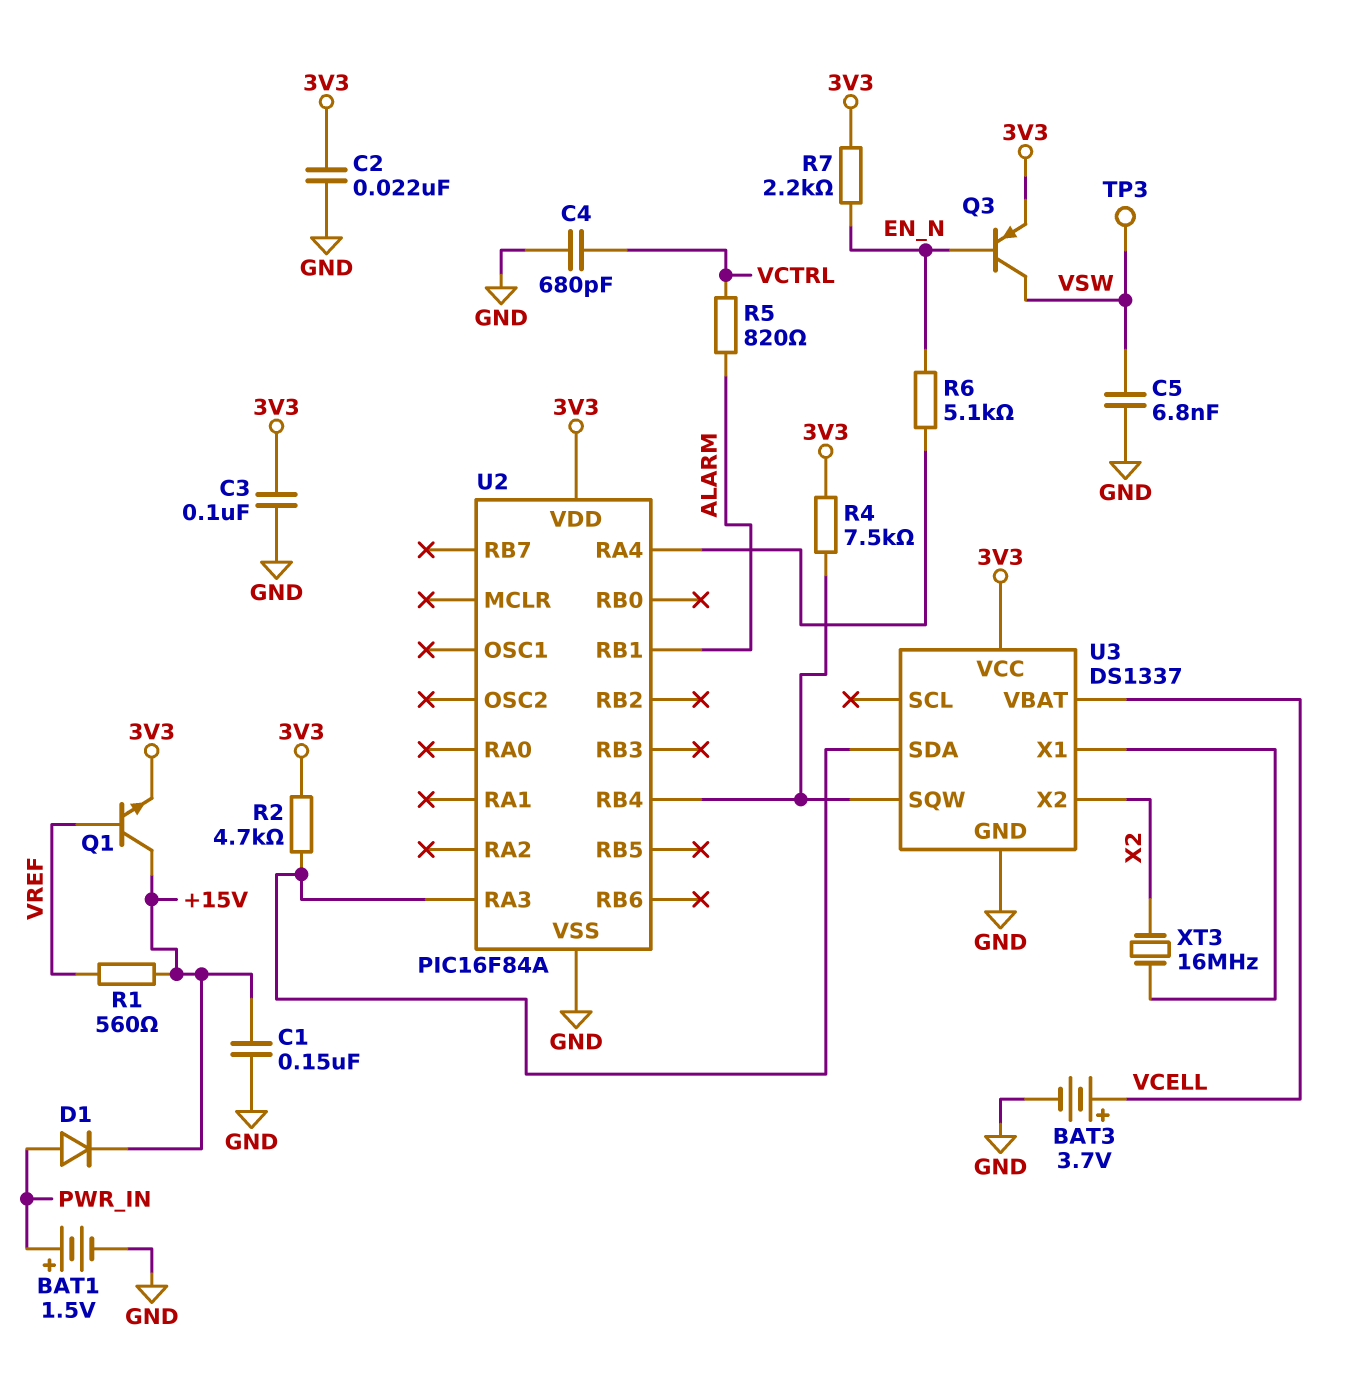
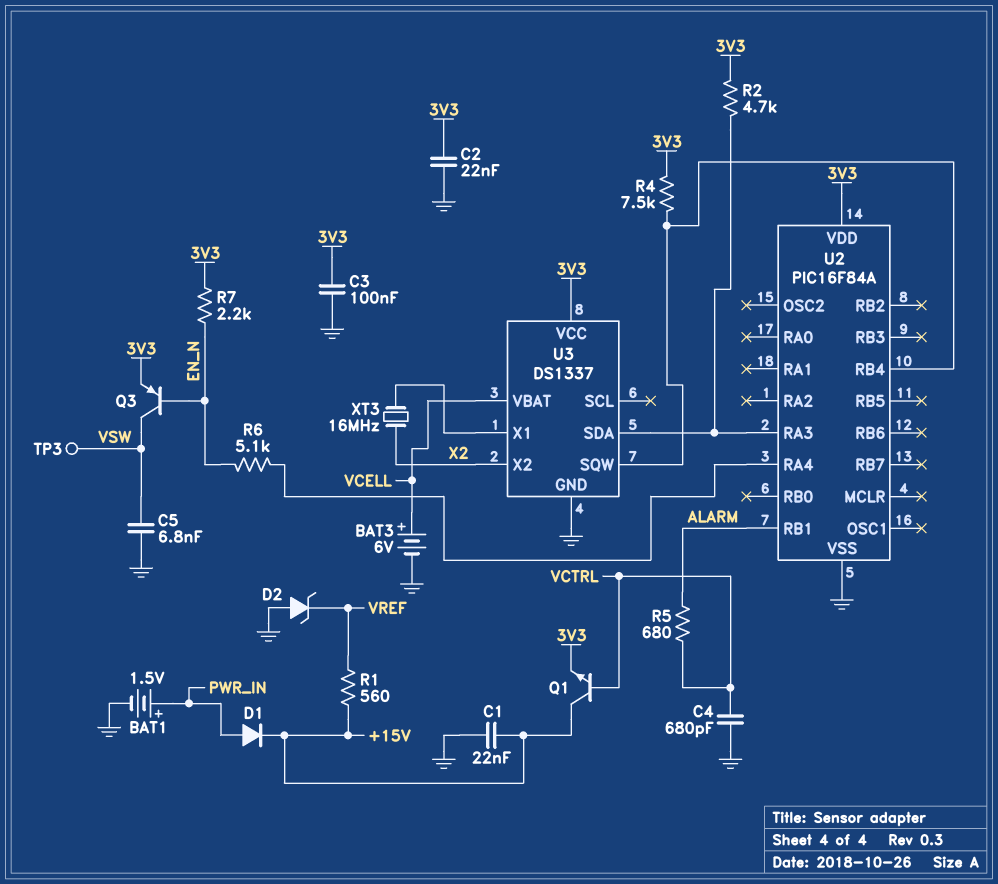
BAT3: 3.7V (plus VCELL, minus GND) -> 6V (plus VCELL, minus GND)
C1: 150nF (+15V, GND) -> 22nF (+15V, GND)
D2: none -> zener (A GND, K VREF)
Q1: NPN (B VREF, C +15V, E 3V3) -> NPN (B VCTRL, C +15V, E 3V3)
R5: 820 (ALARM, VCTRL) -> 680 (ALARM, VCTRL)

